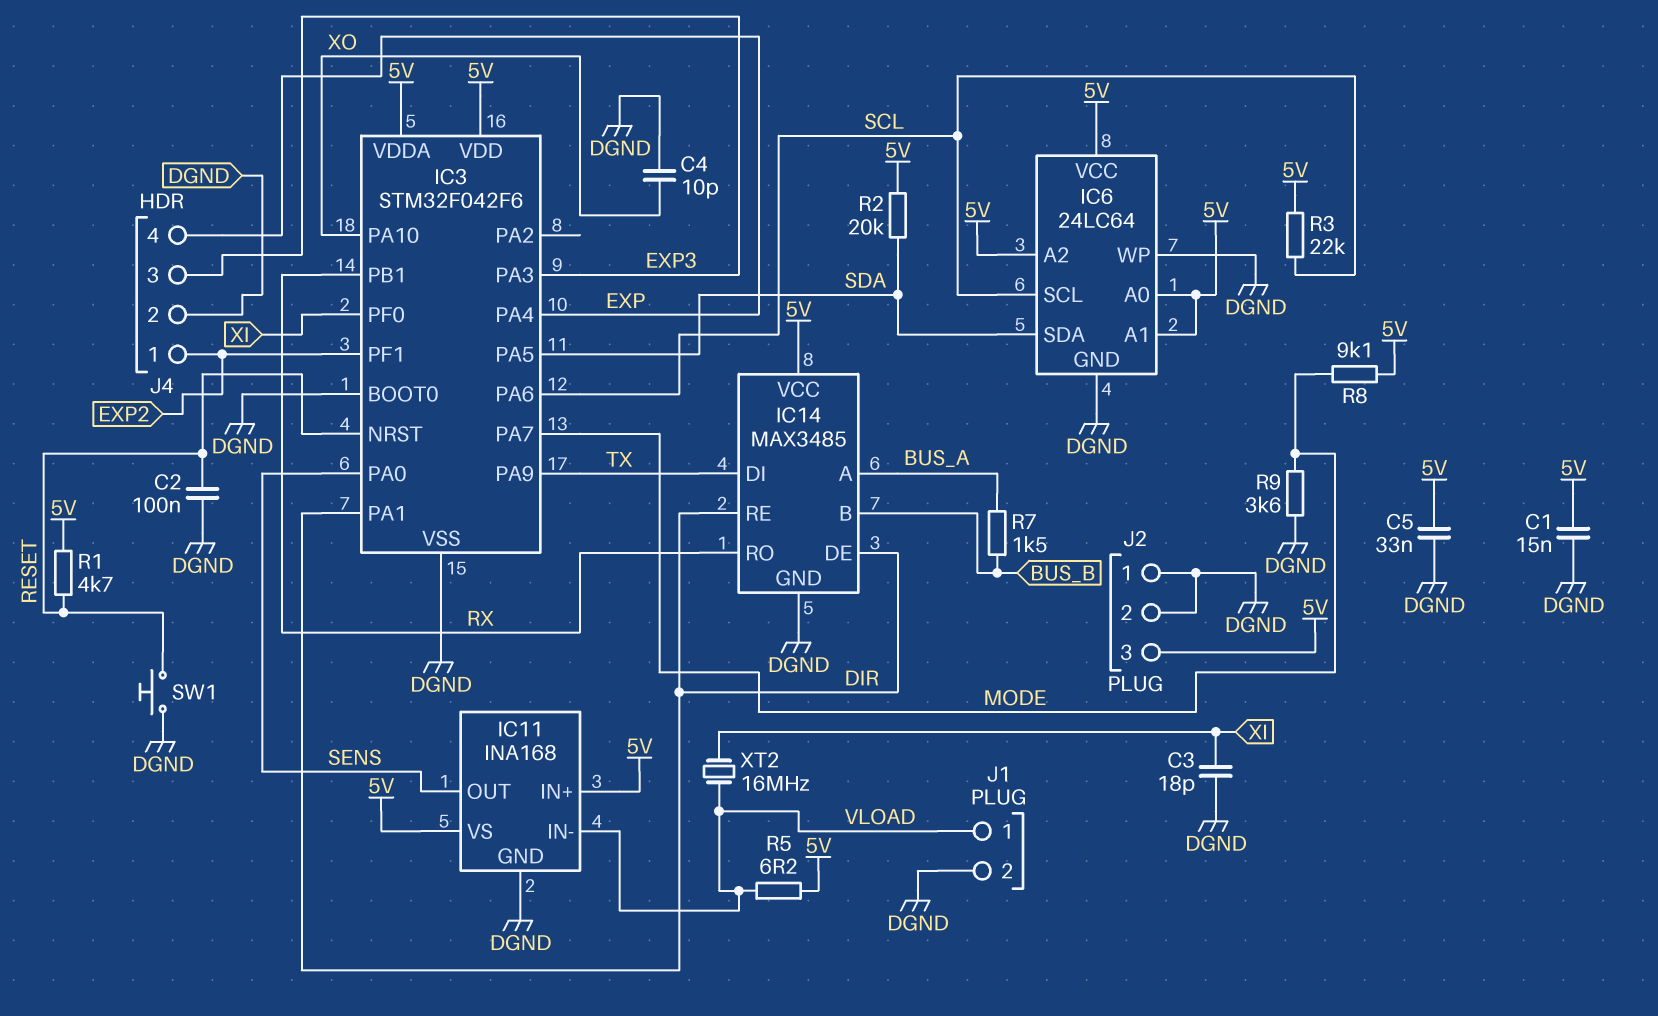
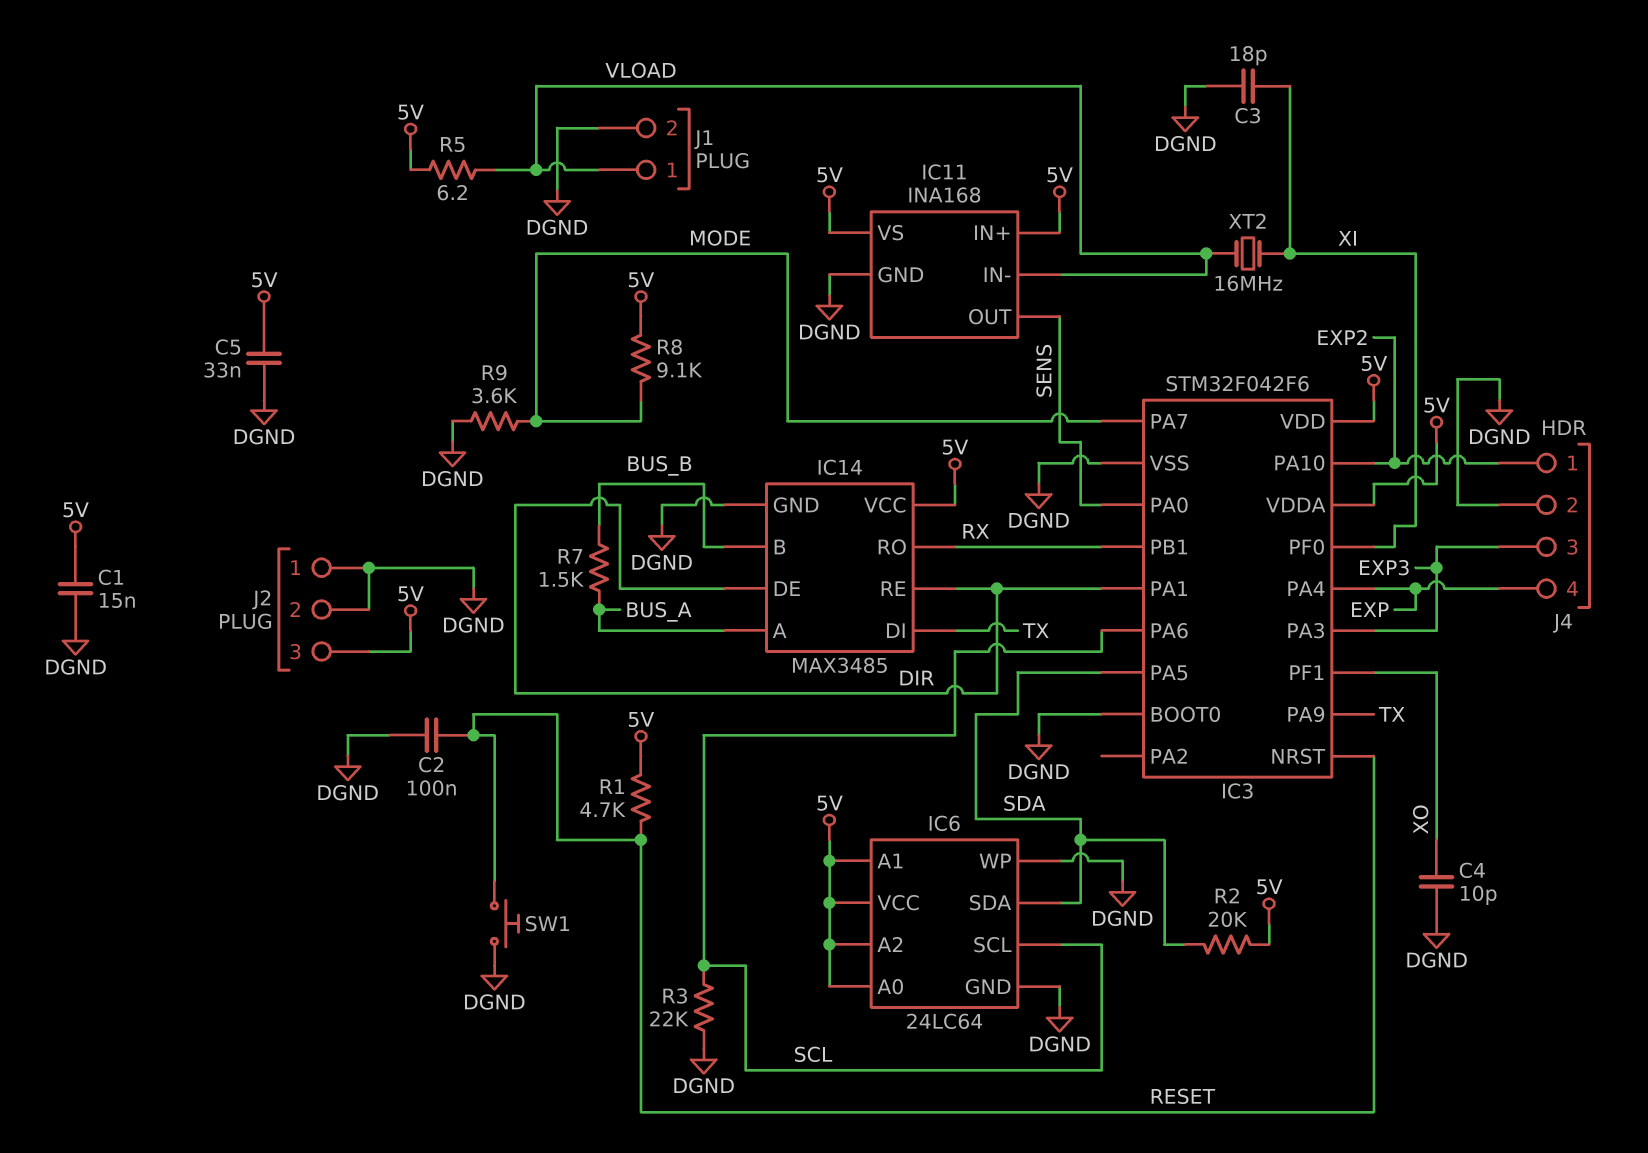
IC3 pin PA10: XO -> EXP2
IC3 pin PF1: EXP2 -> XO
R3: 22k (5V, SCL) -> 22k (DGND, SCL)

